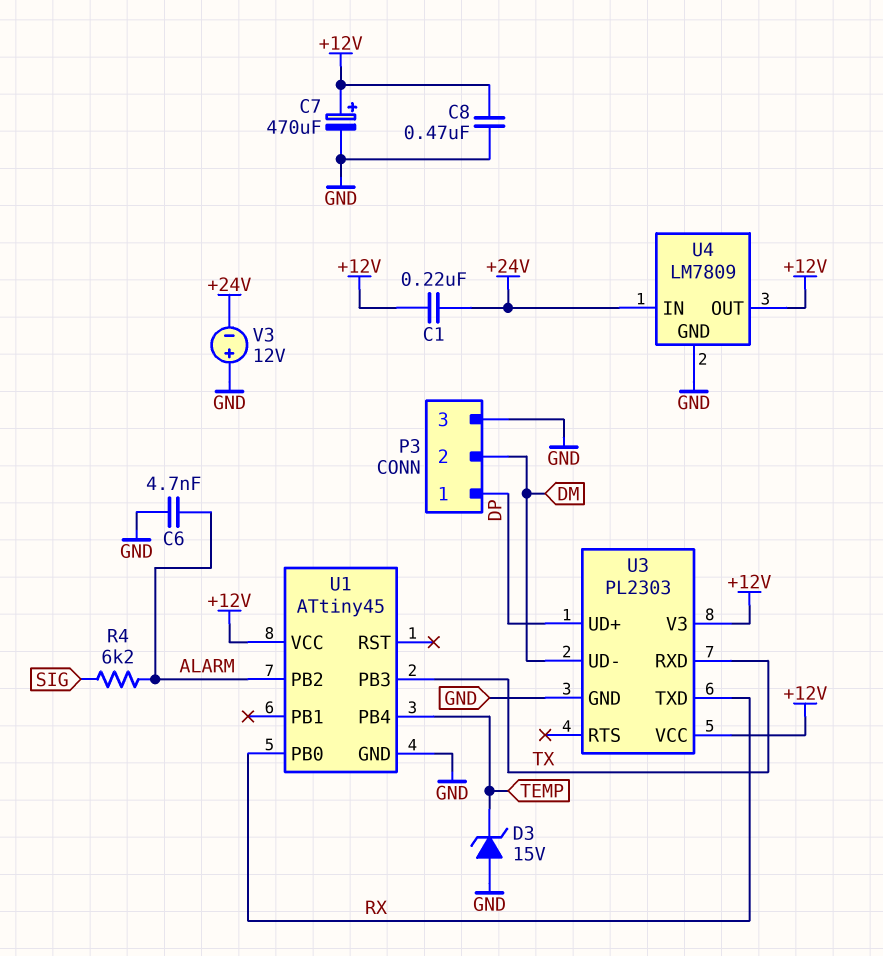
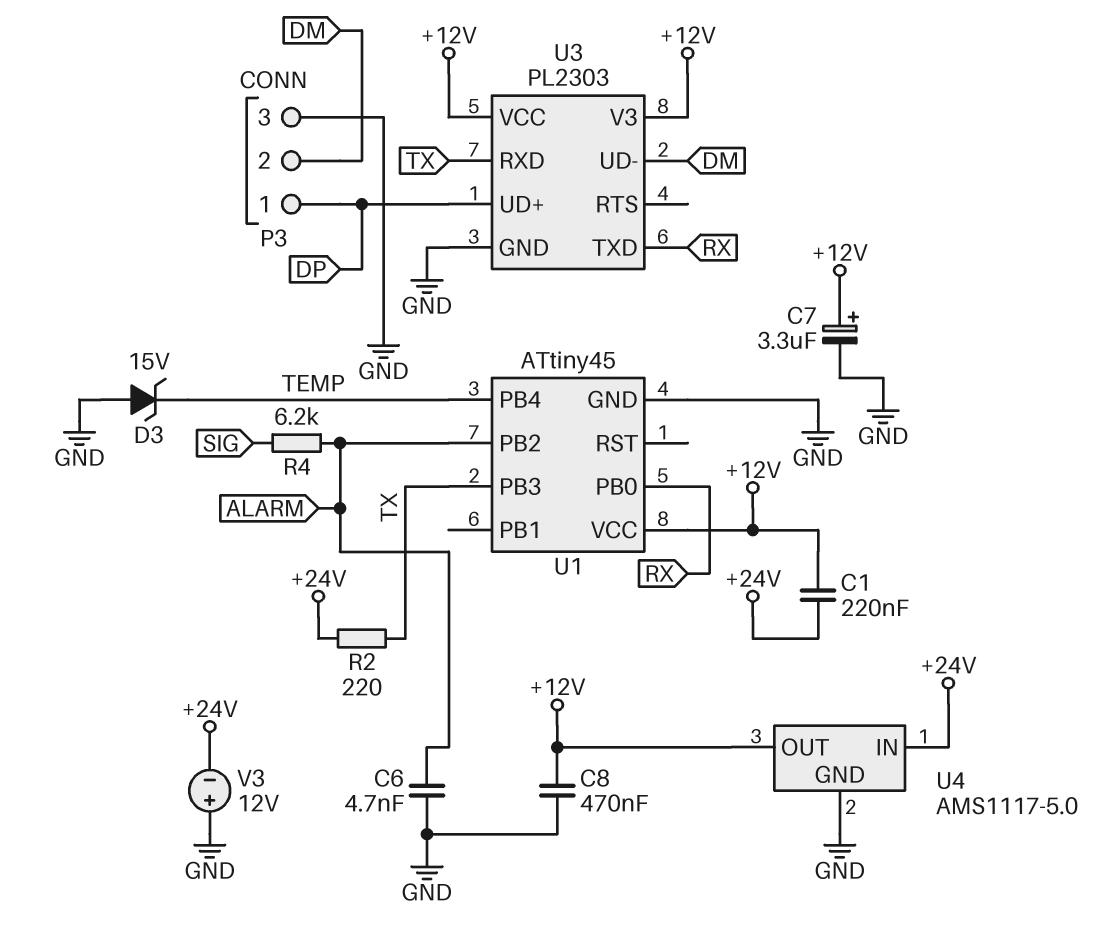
C7: 470uF (plus +12V, minus GND) -> 3.3uF (plus +12V, minus GND)
R2: none -> 220 (+24V, TX)
U4: LM7809 -> AMS1117-5.0

